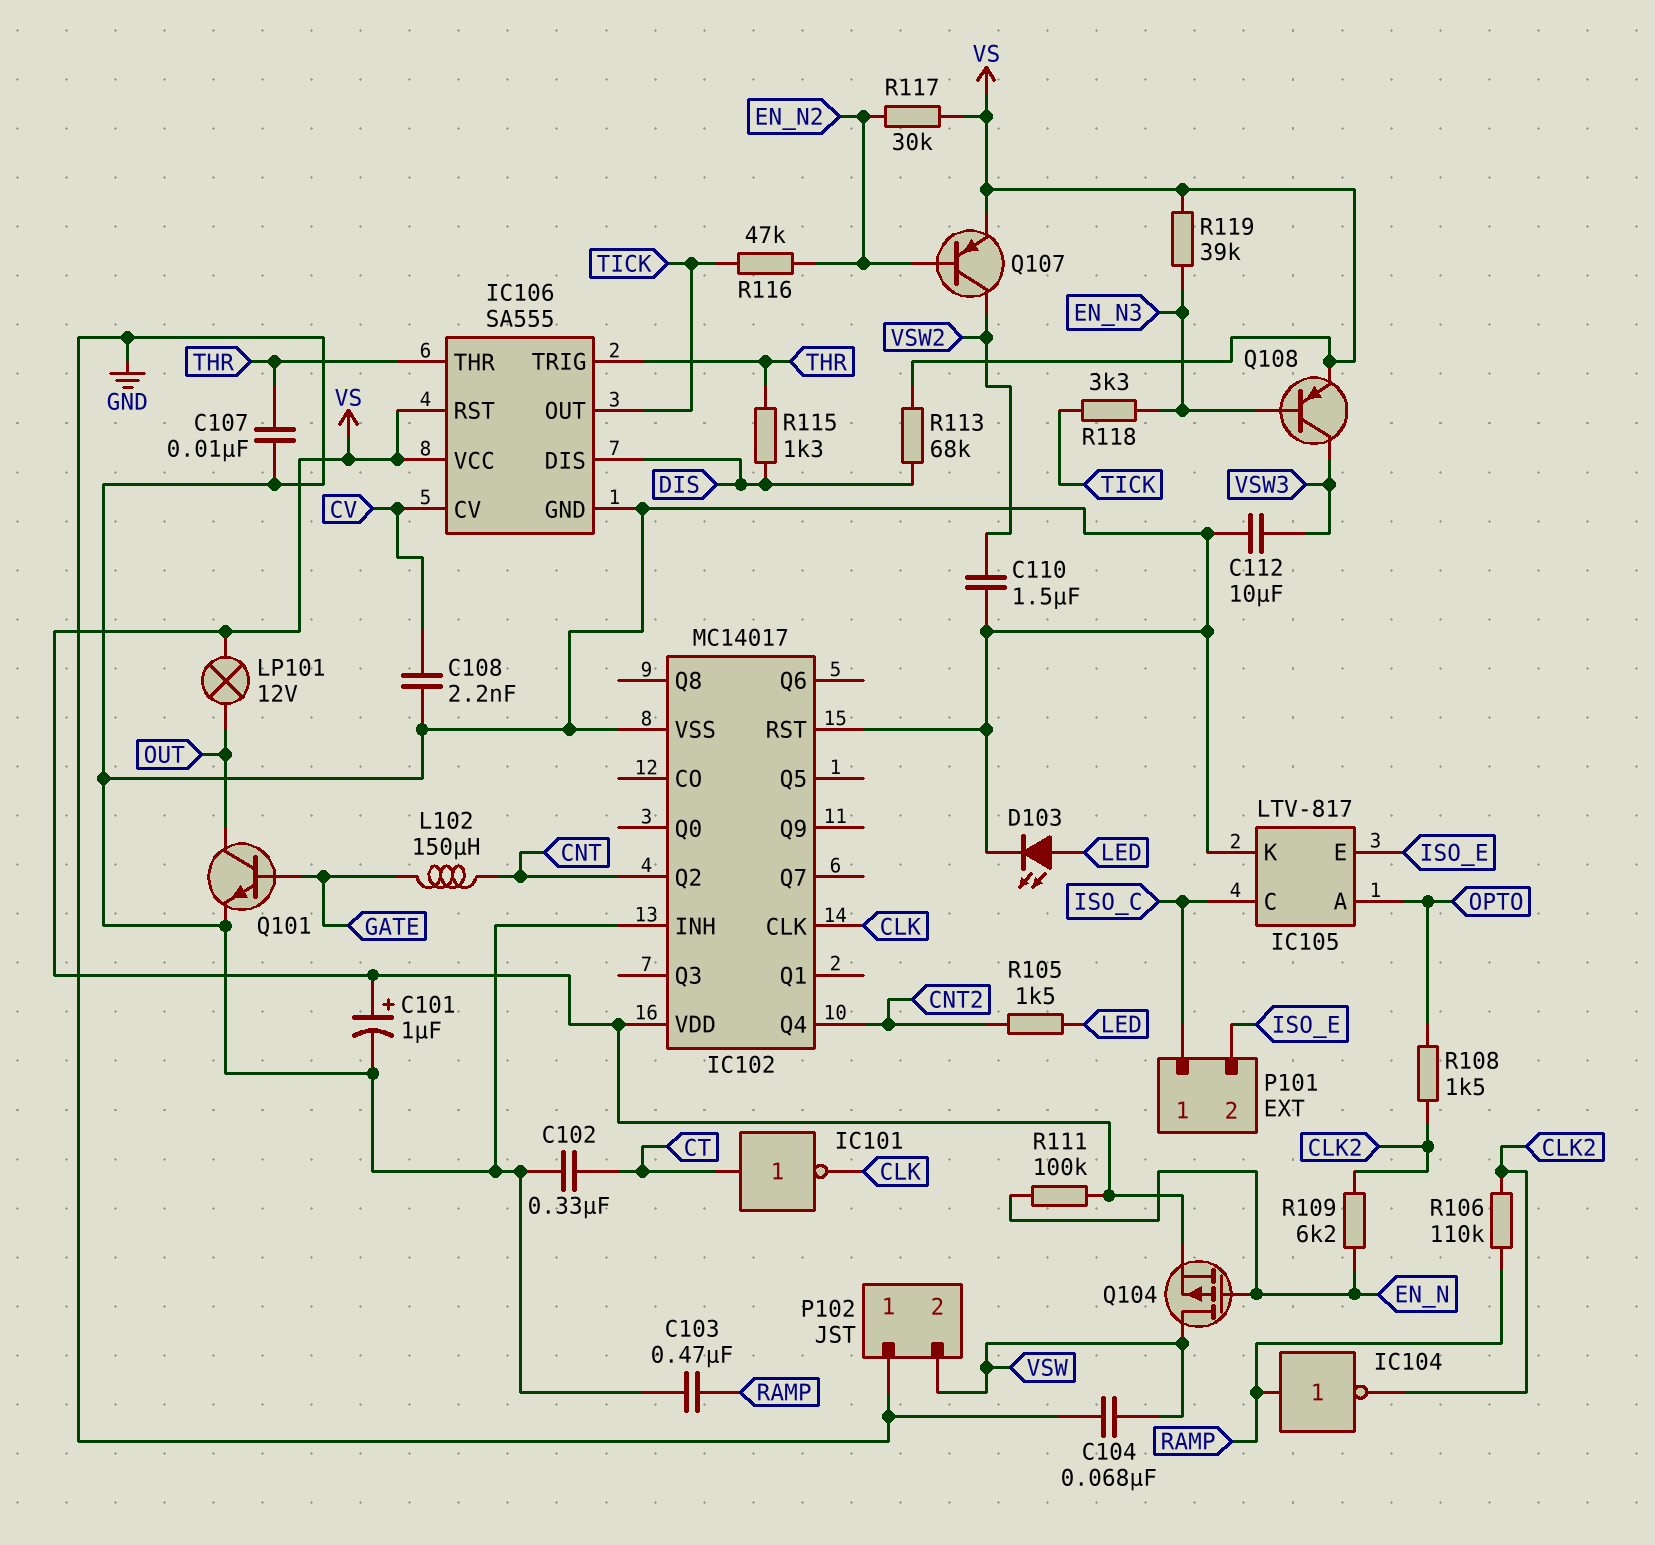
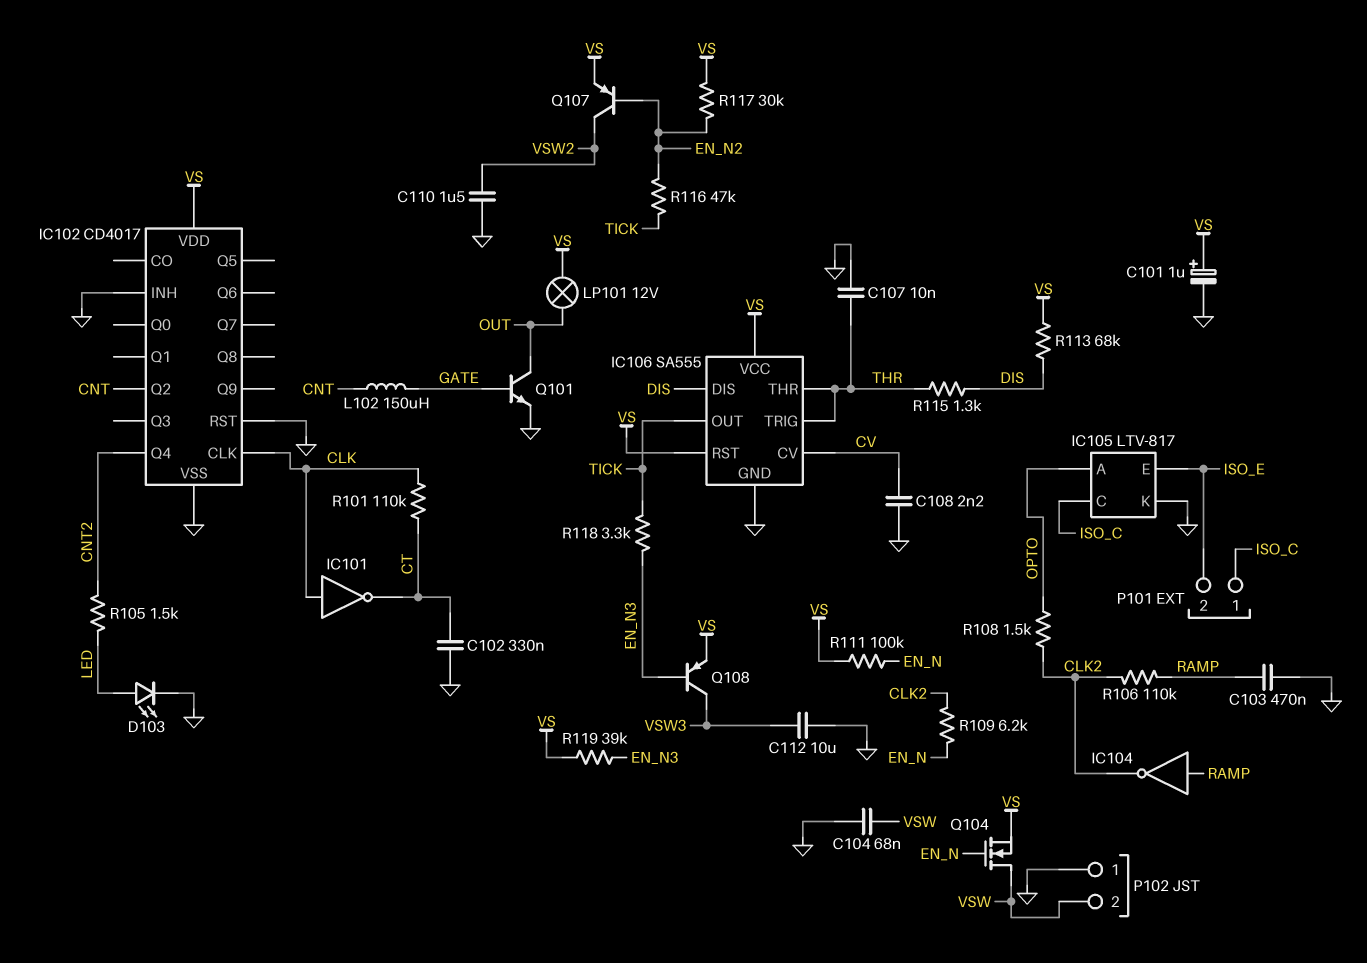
IC101: NOT (in CT, out CLK) -> NOT (in CLK, out CT)
IC102: MC14017 -> CD4017
Q104: PMOS (G EN_N, D VSW, S VS) -> NMOS (G EN_N, D VSW, S VS)
R101: none -> 110k (CLK, CT)

